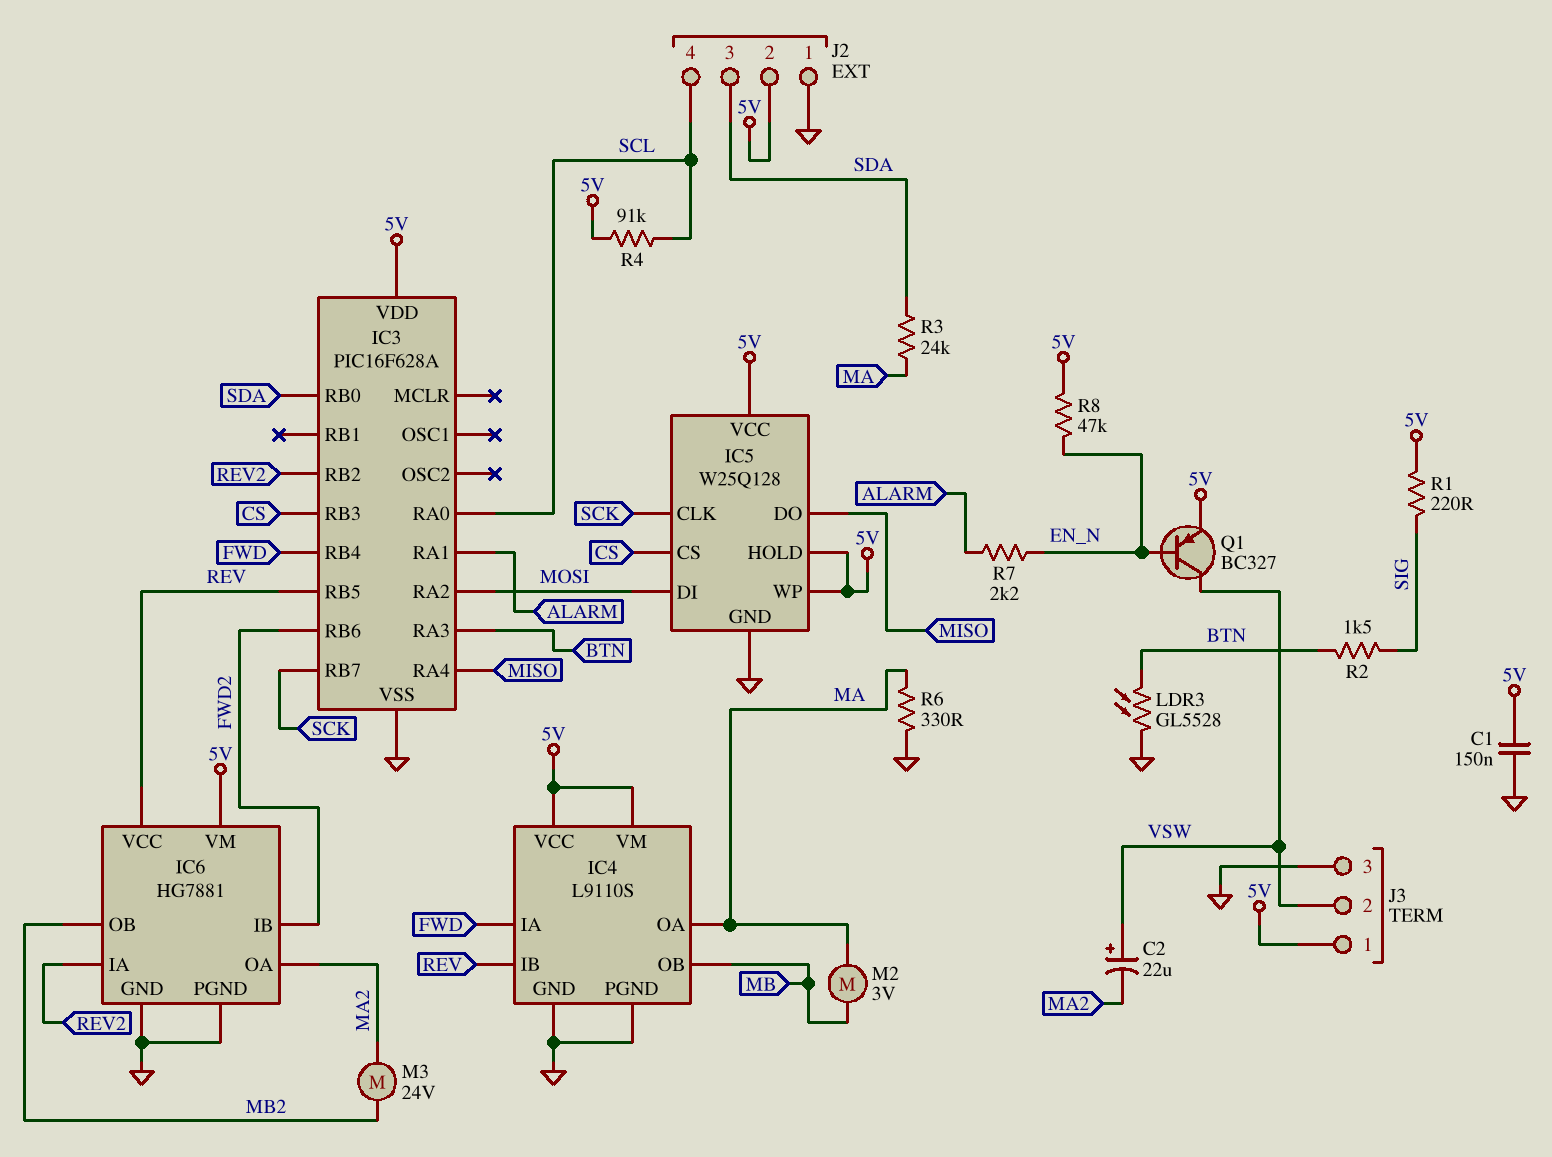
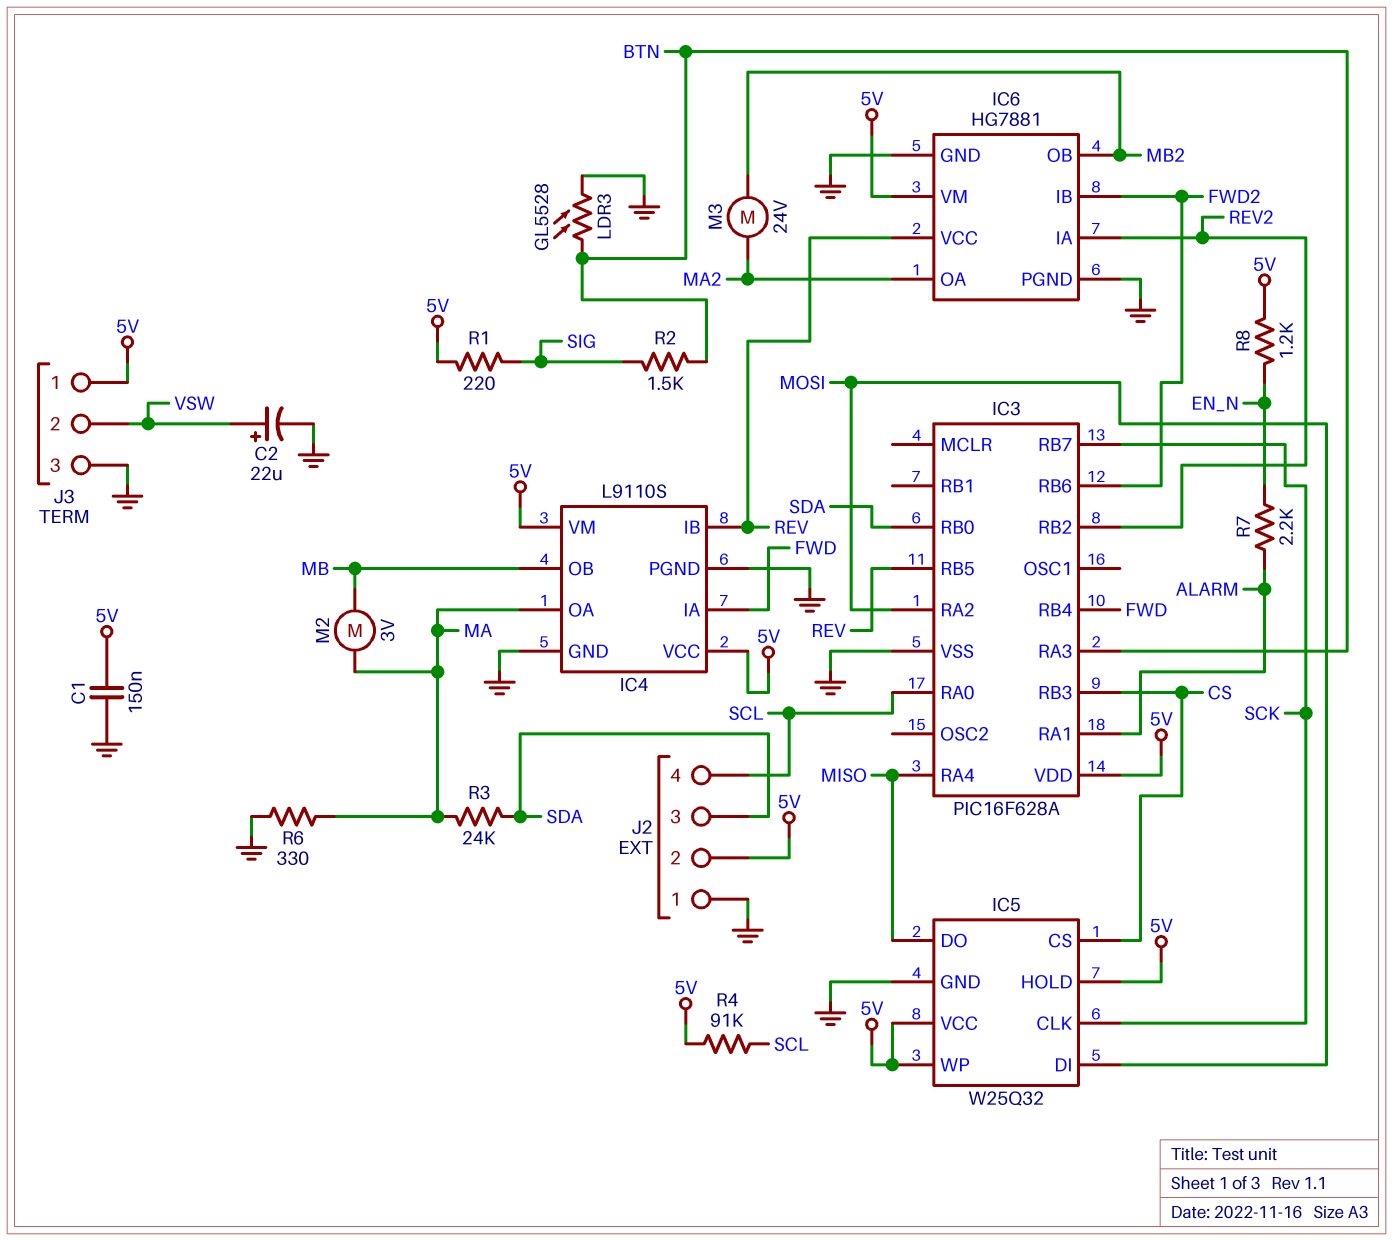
C2: 22uF (plus VSW, minus MA2) -> 22uF (plus VSW, minus GND)
IC5: W25Q128 -> W25Q32
Q1: PNP BC327 (B EN_N, C VSW, E 5V) -> none
R8: 47k (5V, EN_N) -> 1.2k (5V, EN_N)

